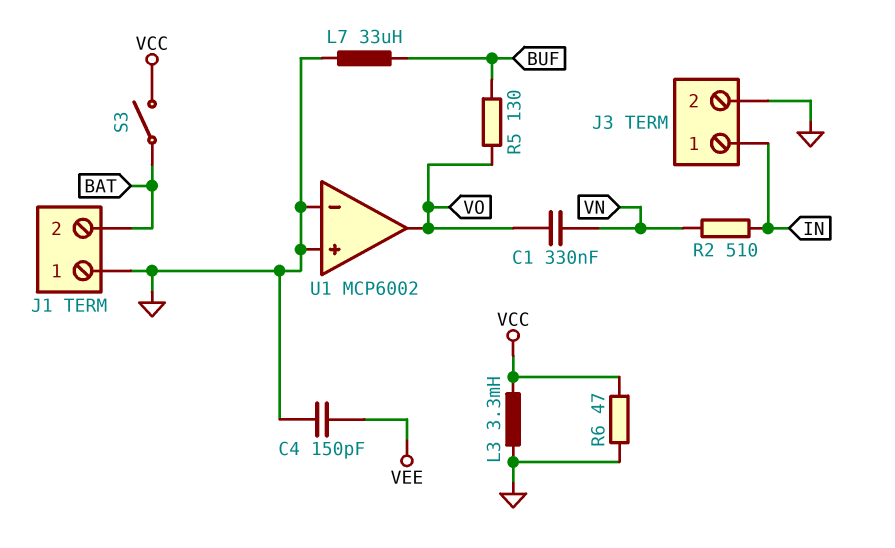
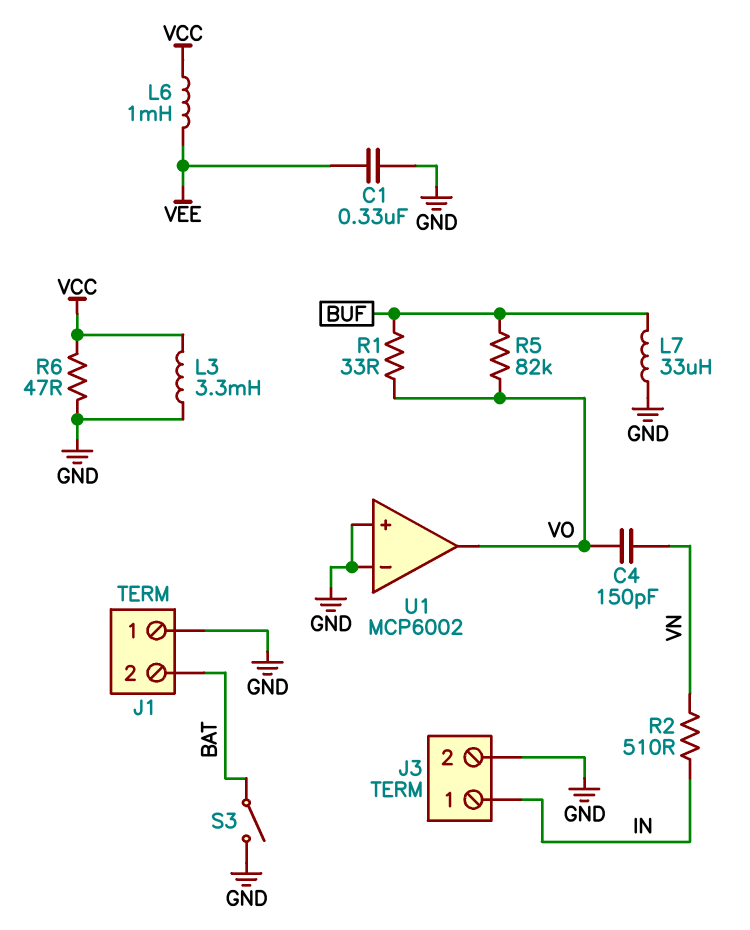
C1: 330nF (VN, VO) -> 330nF (GND, VEE)
C4: 150pF (GND, VEE) -> 150pF (VN, VO)
L6: none -> 1mH (VCC, VEE)
R1: none -> 33 (BUF, VO)
R5: 130 (BUF, VO) -> 82k (BUF, VO)
S3: switch (BAT, VCC) -> switch (BAT, GND)

